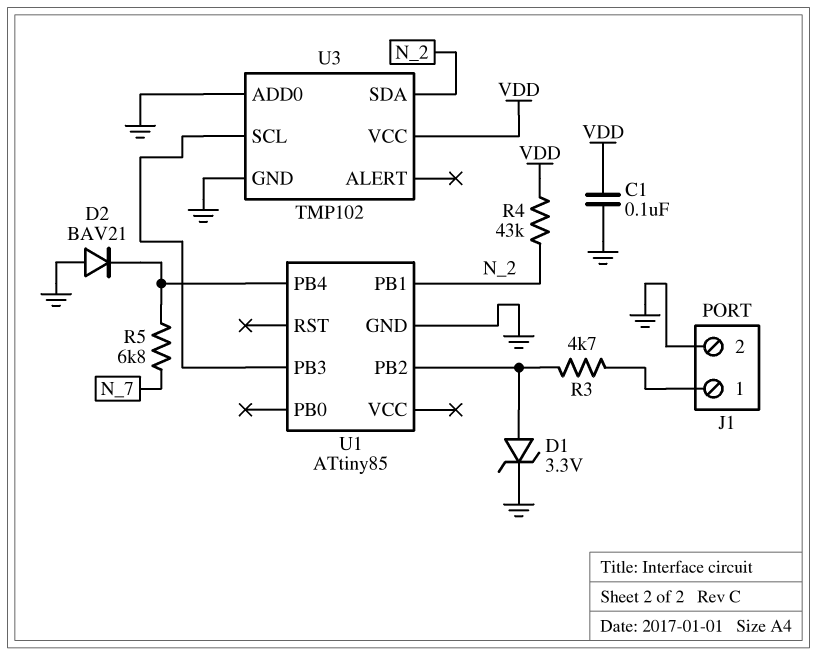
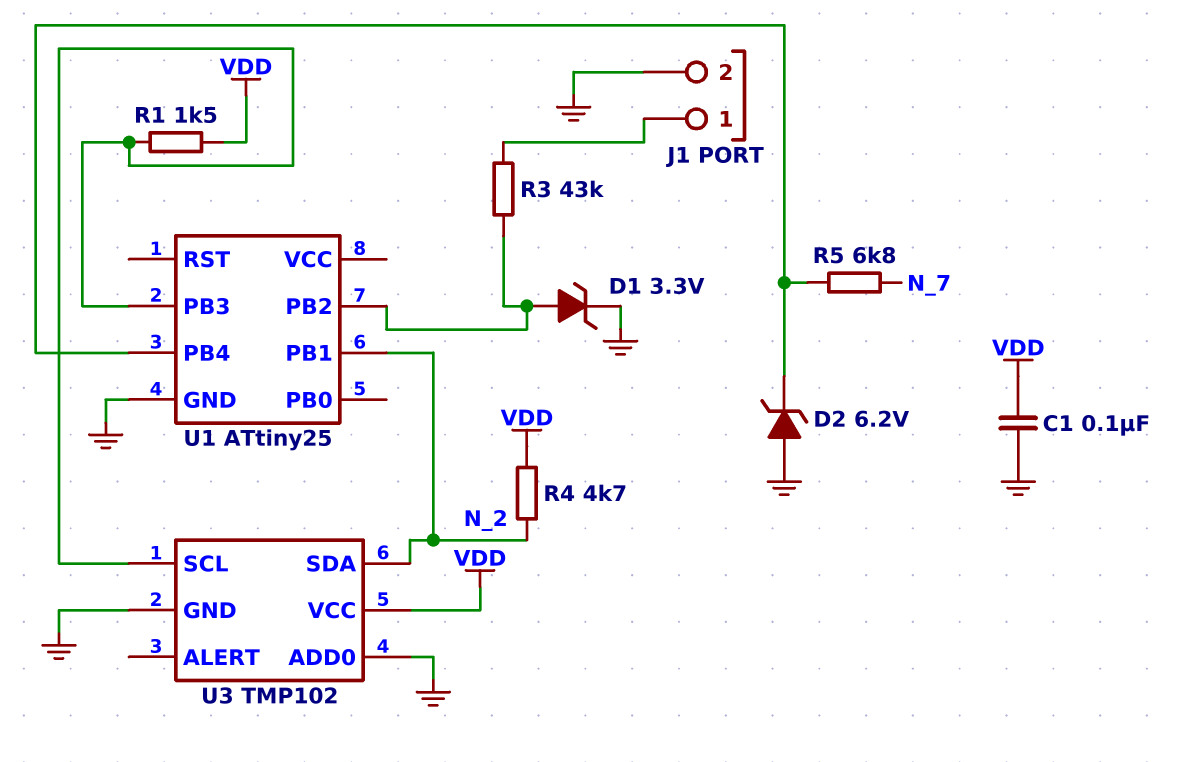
D2: diode BAV21 (A GND, K U1/PB4) -> zener 6.2V (A GND, K U1/PB4)
R1: none -> 1.5k (U1/PB3, VDD)
R3: 4.7k (J1/1, U1/PB2) -> 43k (J1/1, U1/PB2)
R4: 43k (N_2, VDD) -> 4.7k (N_2, VDD)
U1: ATtiny85 -> ATtiny25

